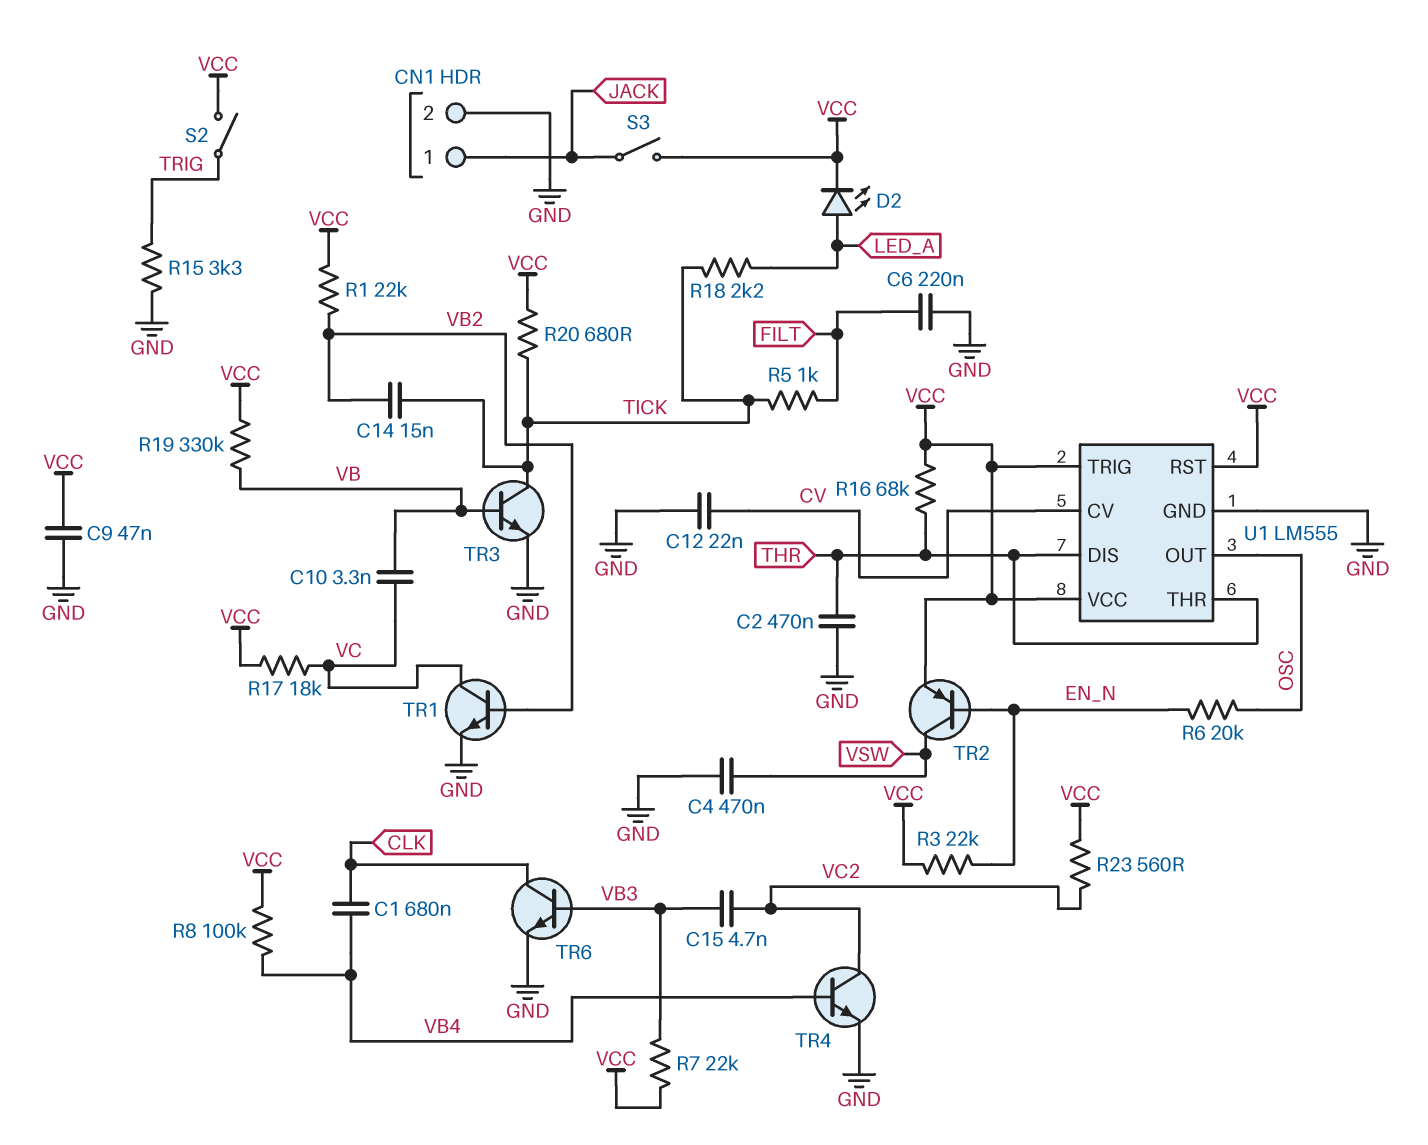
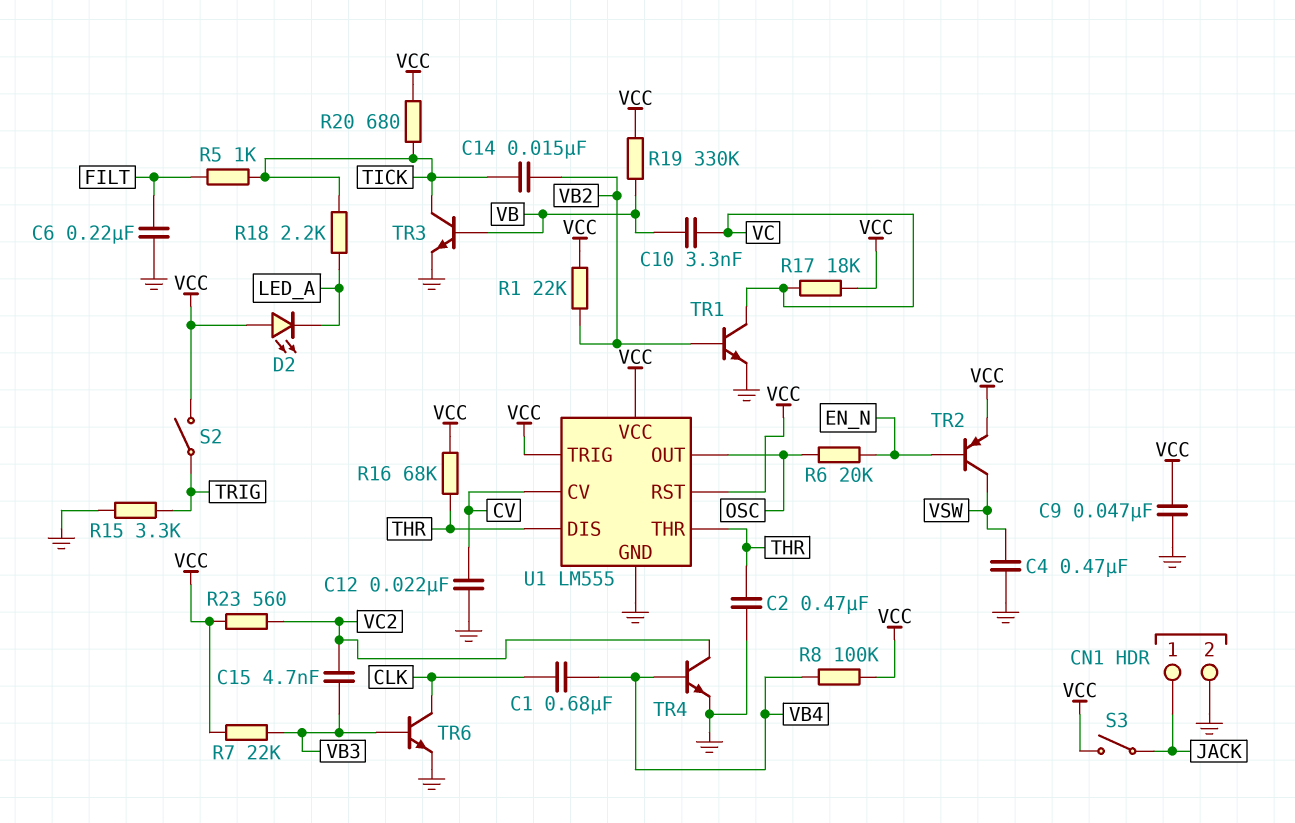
D2: LED (A LED_A, K VCC) -> LED (A VCC, K LED_A)
R3: 22k (EN_N, VCC) -> none

